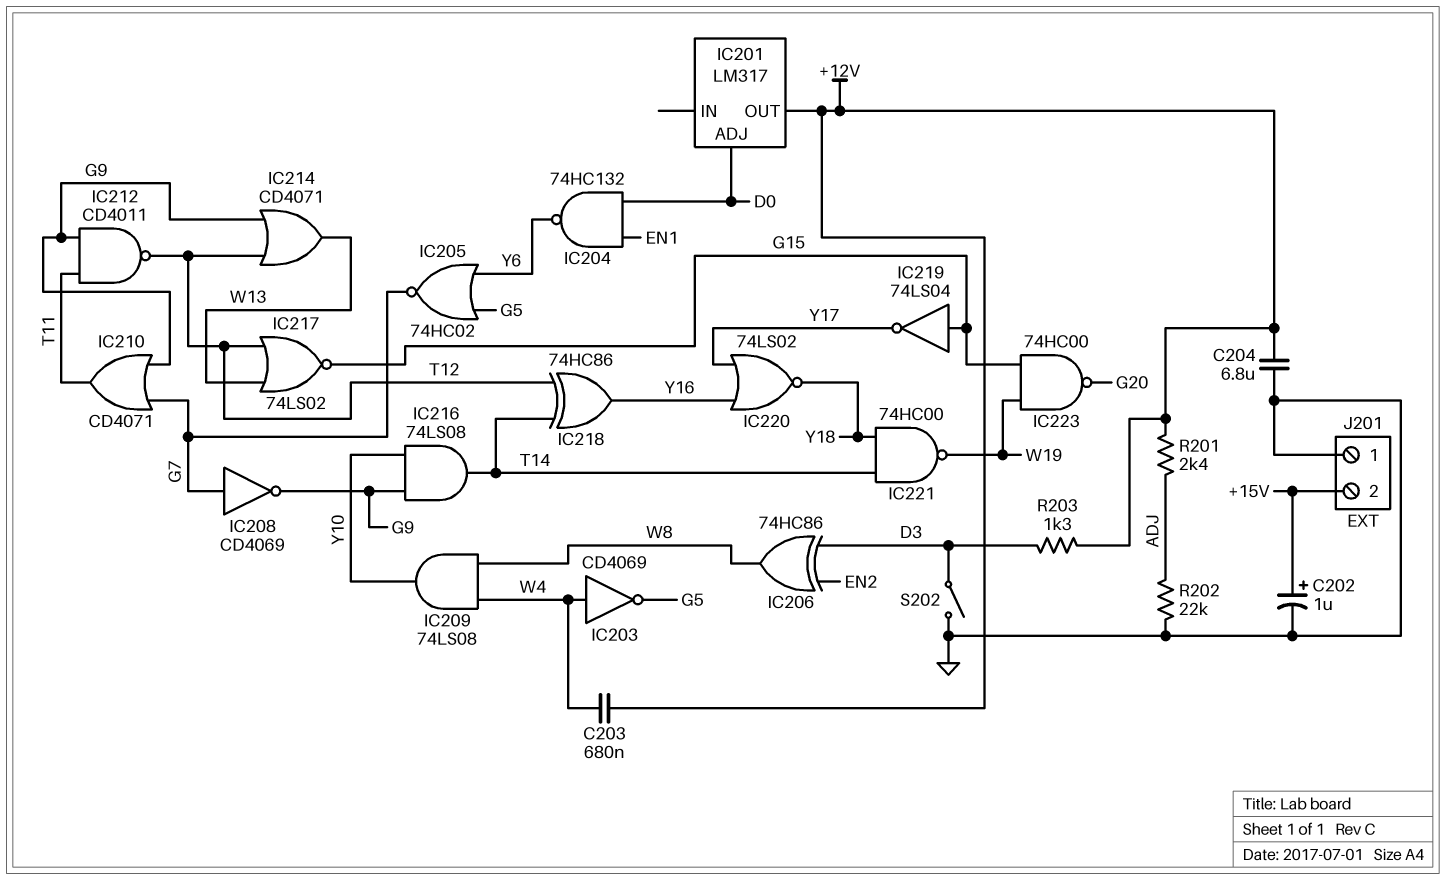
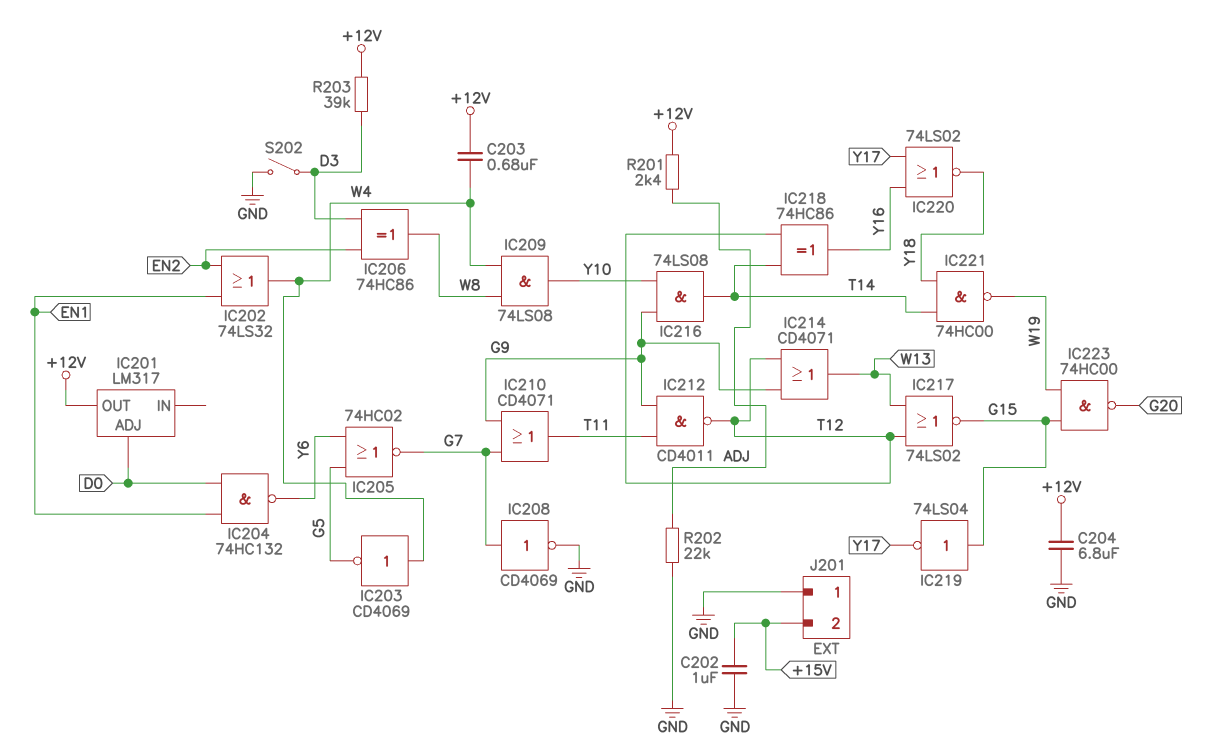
C202: 1uF (plus +15V, minus GND) -> 1uF (+15V, GND)
IC202: none -> OR 74LS32 (in EN1, in EN2, out W4)
IC208: NOT CD4069 (in G7, out G9) -> NOT CD4069 (in G7, out GND)
R203: 1.3k (+12V, D3) -> 39k (+12V, D3)

